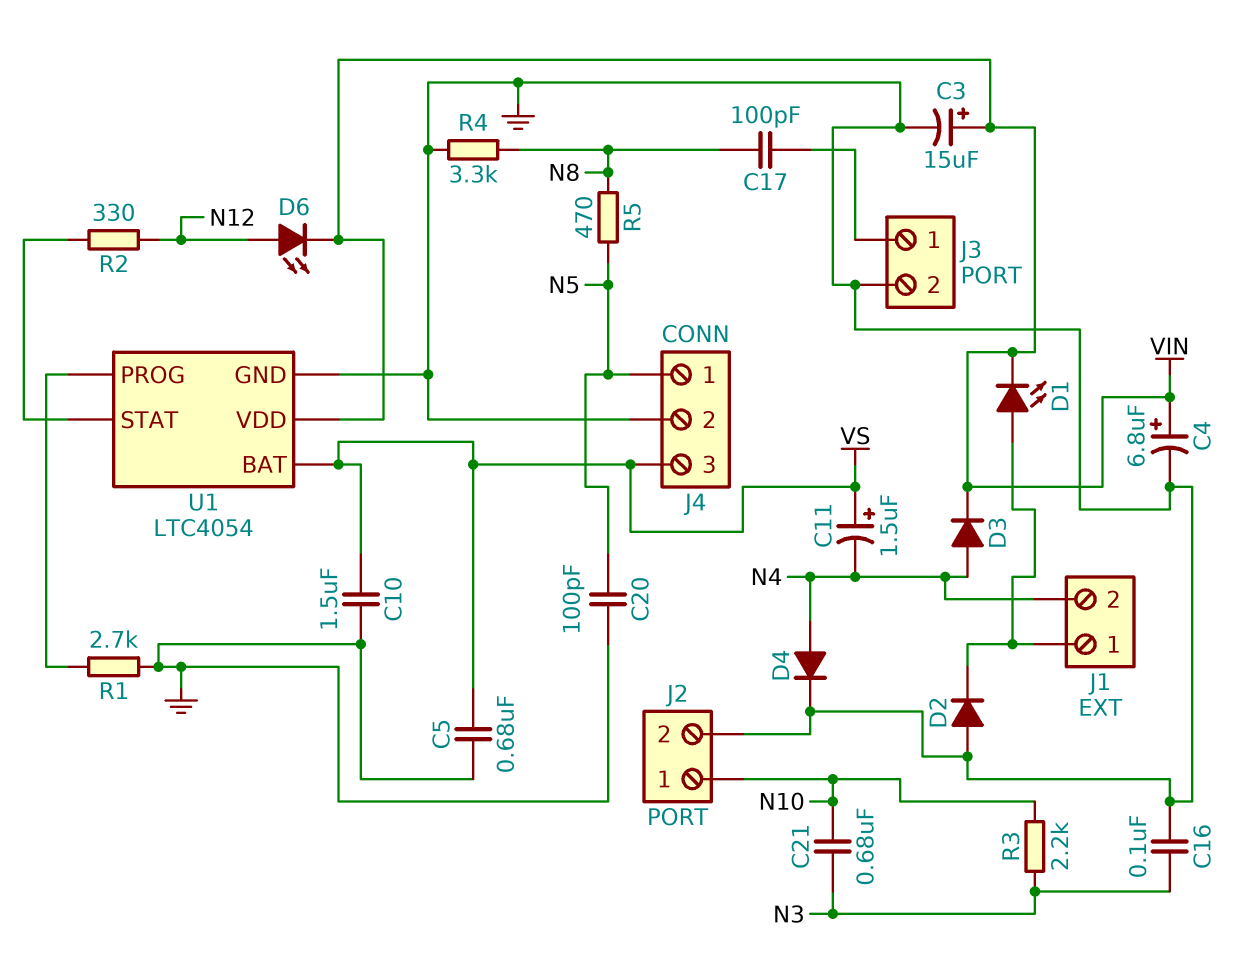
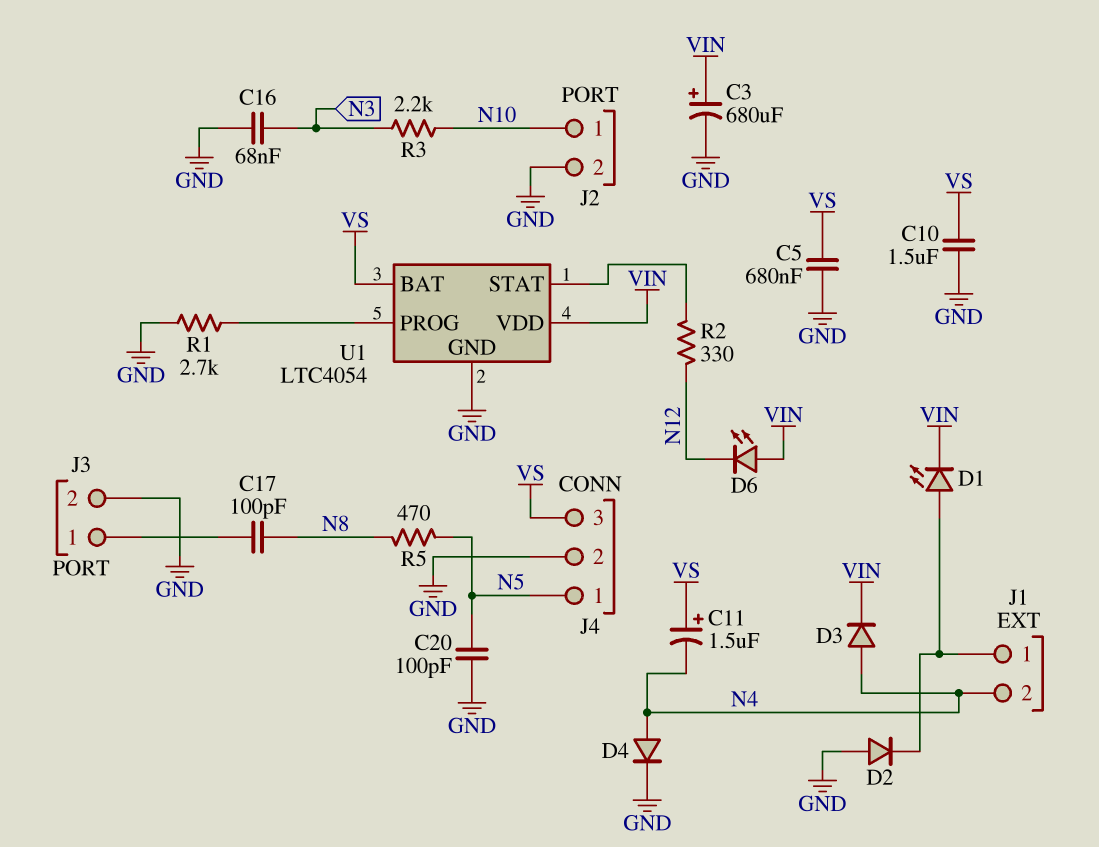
C3: 15uF (plus VIN, minus GND) -> 680uF (plus VIN, minus GND)
C4: 6.8uF (plus VIN, minus GND) -> none
C16: 100nF (GND, N3) -> 68nF (GND, N3)
C21: 680nF (N3, N10) -> none
D6: LED (A N12, K VIN) -> LED (A VIN, K N12)
R4: 3.3k (GND, N8) -> none

